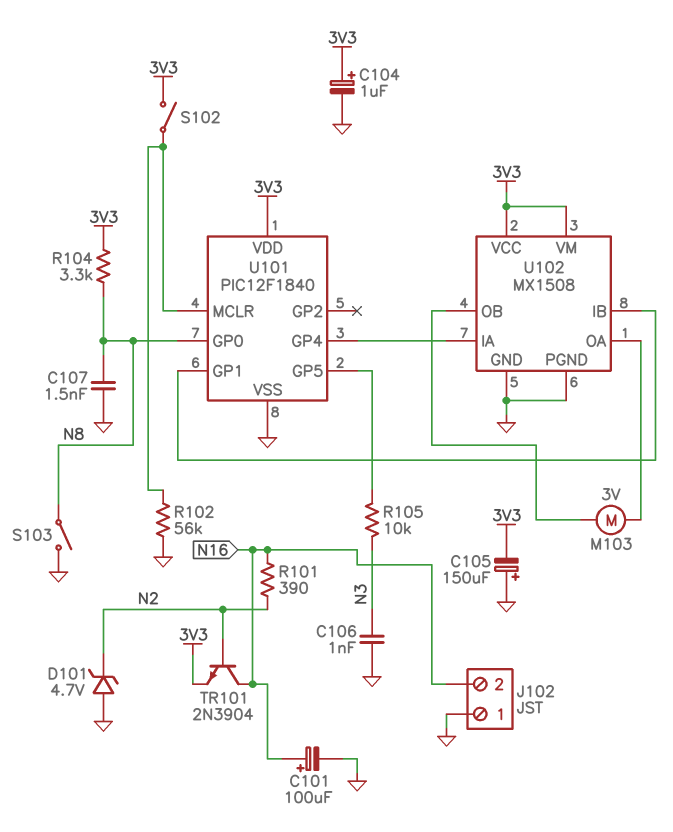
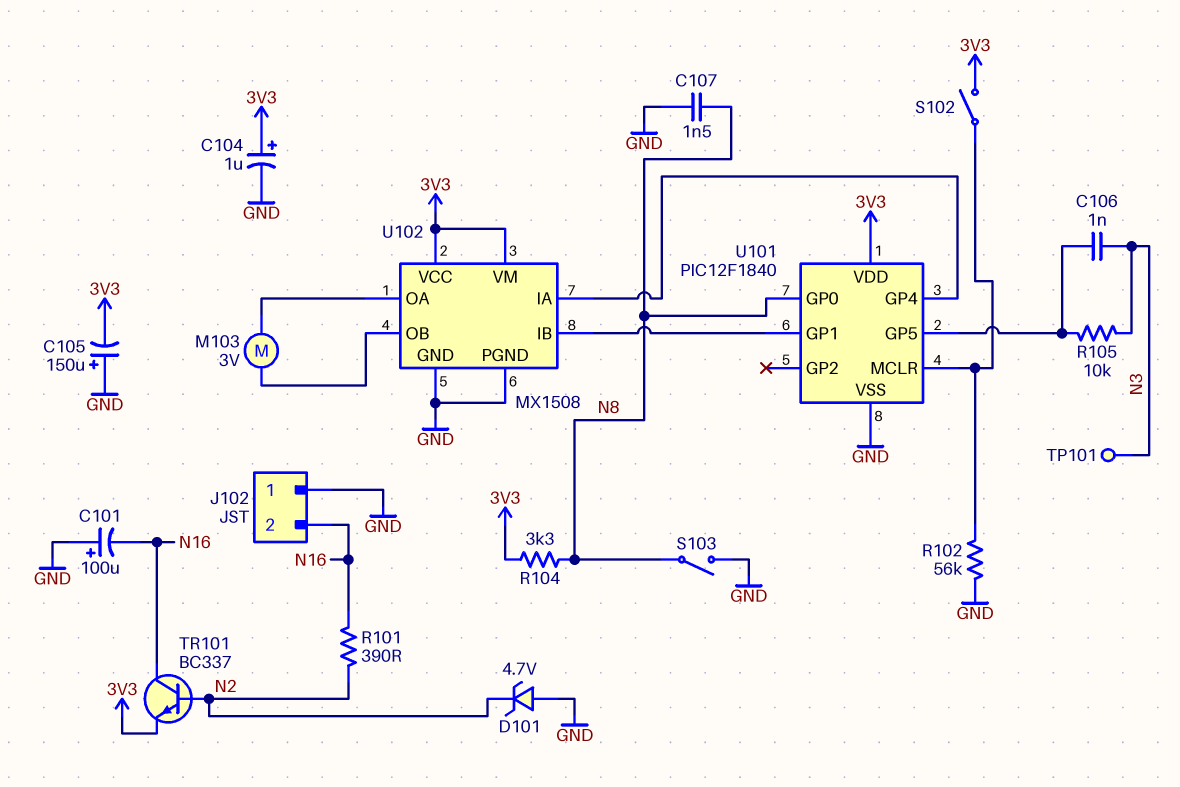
C101: 100uF (plus N16, minus GND) -> 100uF (plus GND, minus N16)
C106: 1nF (GND, N3) -> 1nF (N3, U101/GP5)
TP101: none -> test point (N3)
TR101: NPN 2N3904 (B N2, C N16, E 3V3) -> NPN BC337 (B N2, C N16, E 3V3)

